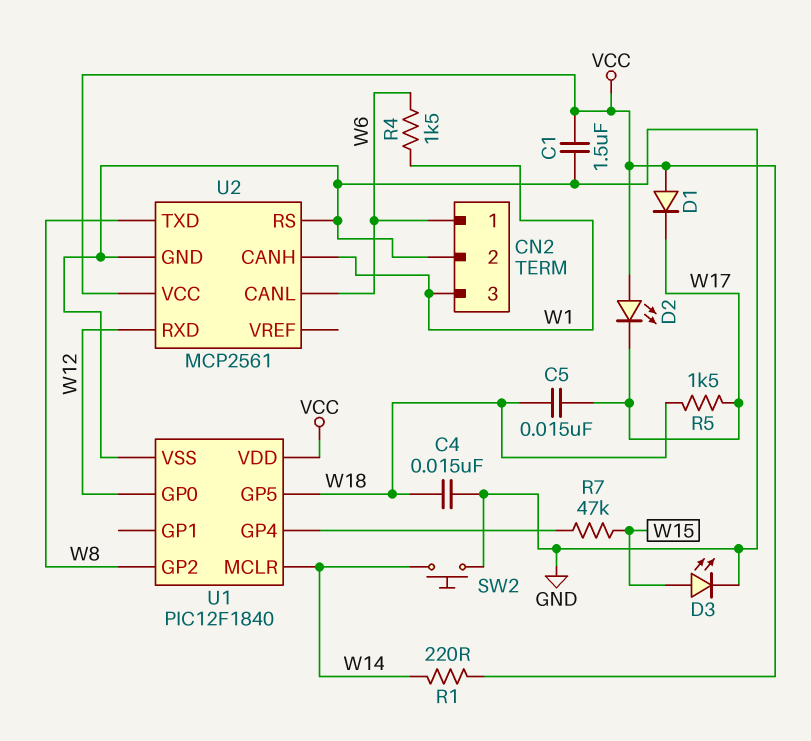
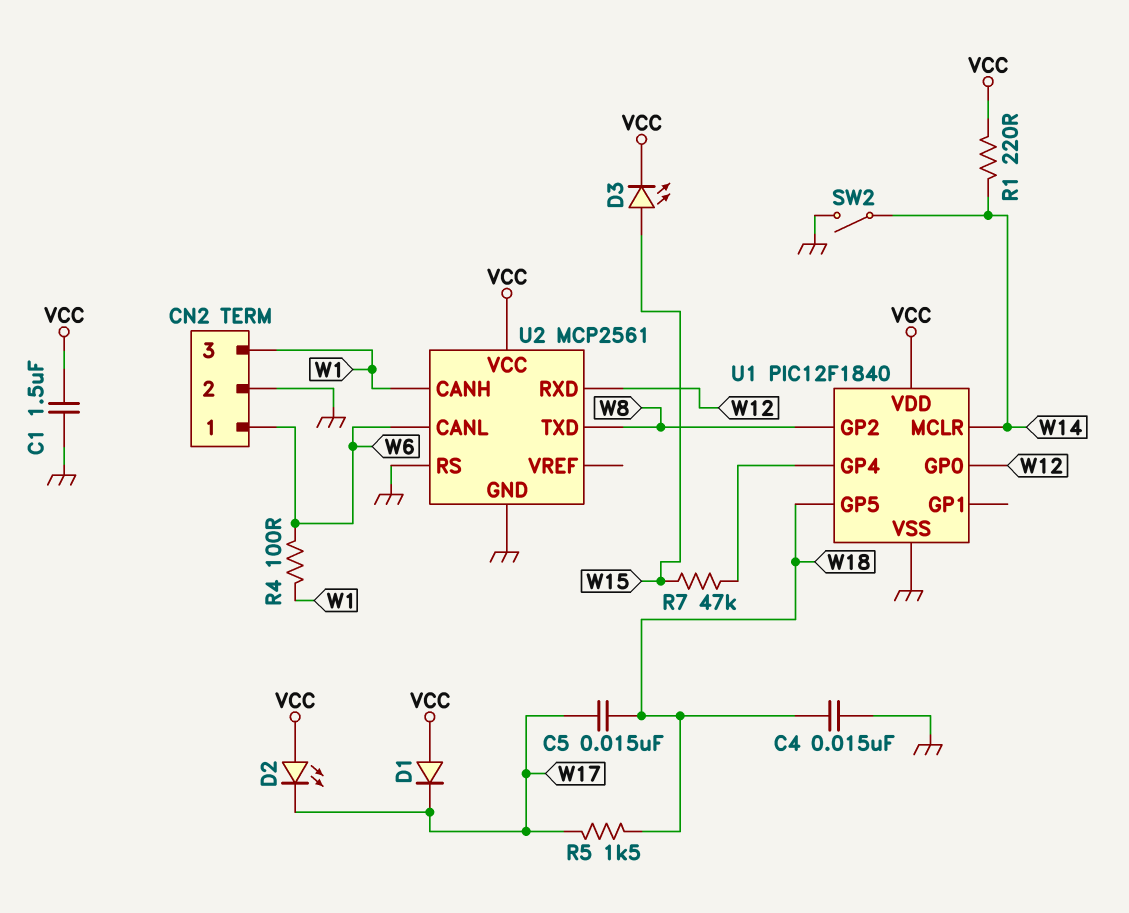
D3: LED (A W15, K GND) -> LED (A W15, K VCC)
R4: 1.5k (W1, W6) -> 100 (W1, W6)
SW2: button (GND, W14) -> switch (GND, W14)

